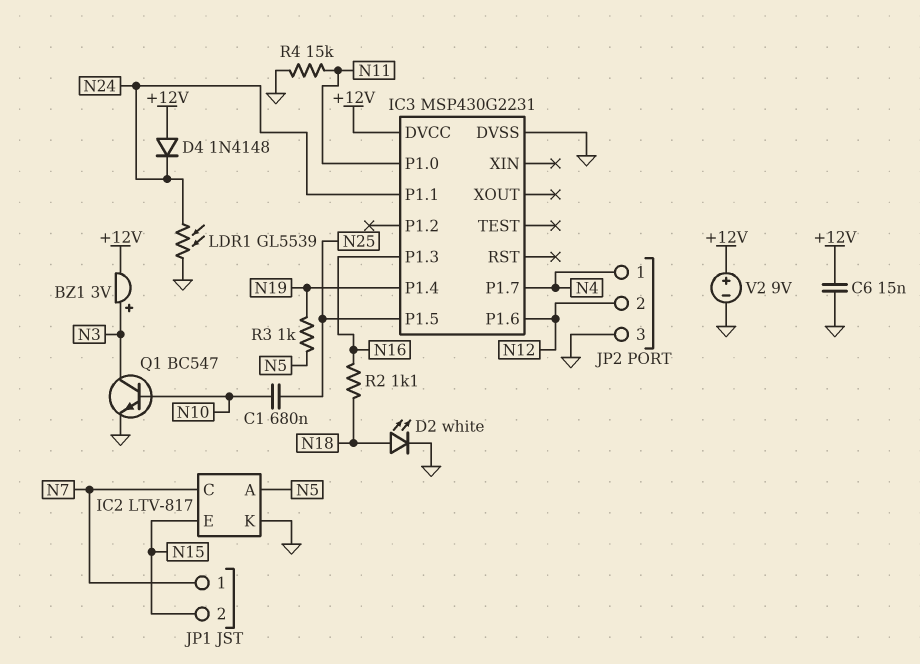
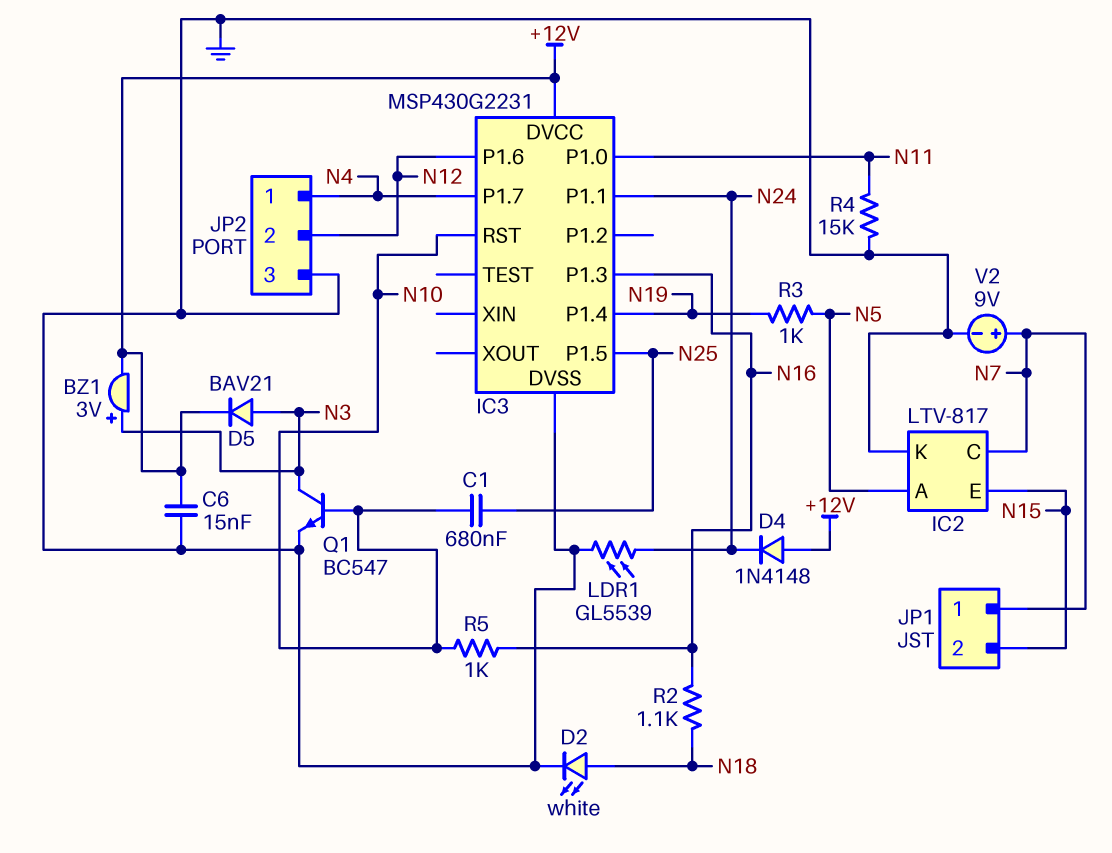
D5: none -> diode BAV21 (A N3, K +12V)
IC3 pin RST: none -> N10
R5: none -> 1k (N10, N16)
V2: 9V (plus +12V, minus GND) -> 9V (plus N7, minus GND)

